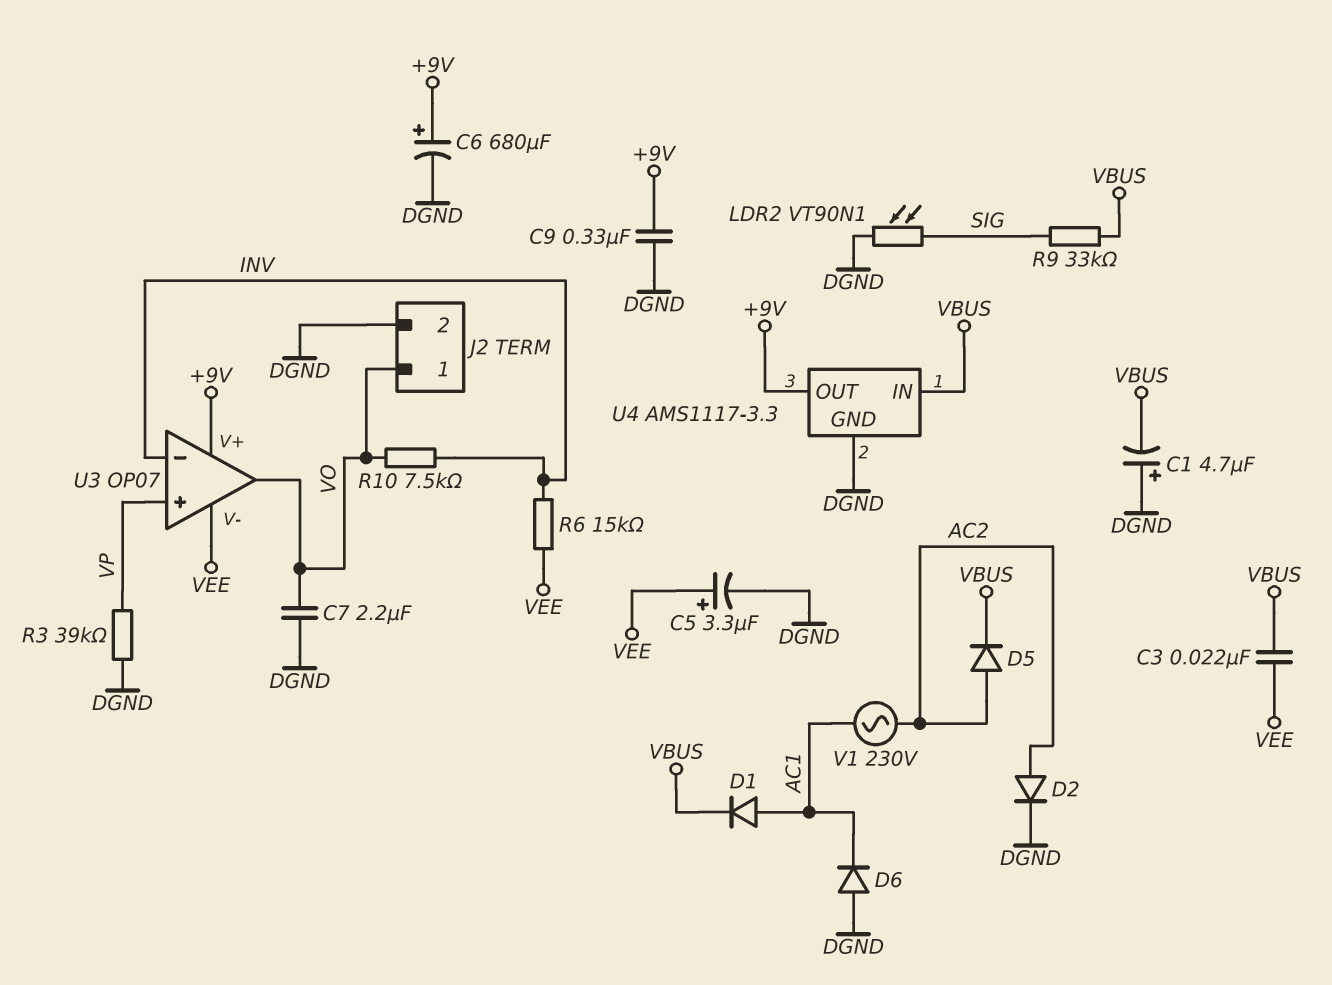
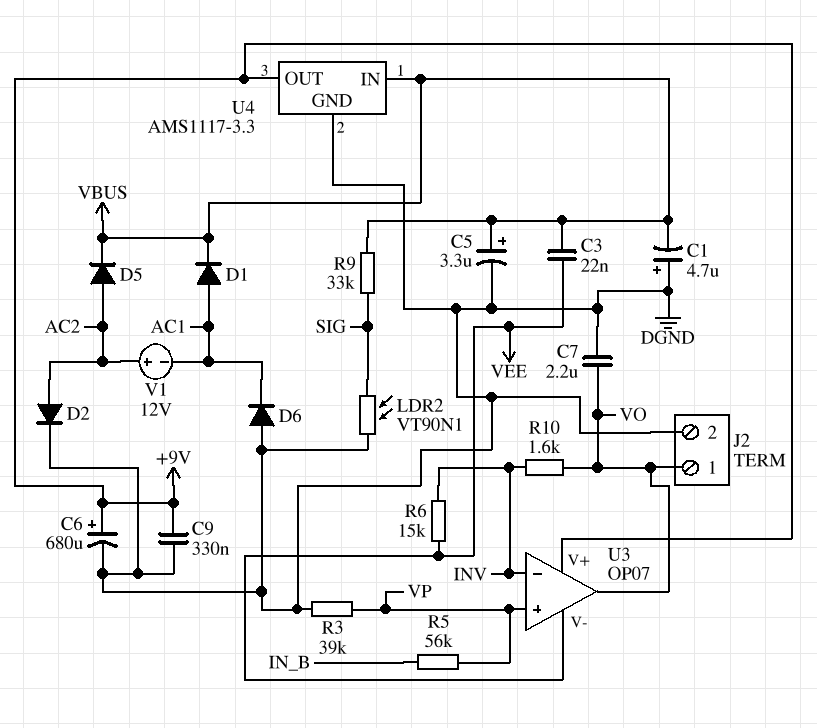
C5: 3.3uF (plus VEE, minus DGND) -> 3.3uF (plus VBUS, minus DGND)
R5: none -> 56k (IN_B, VP)
R10: 7.5k (INV, VO) -> 1.6k (INV, VO)
V1: AC 230V (AC1, AC2) -> 12V (plus AC2, minus AC1)

